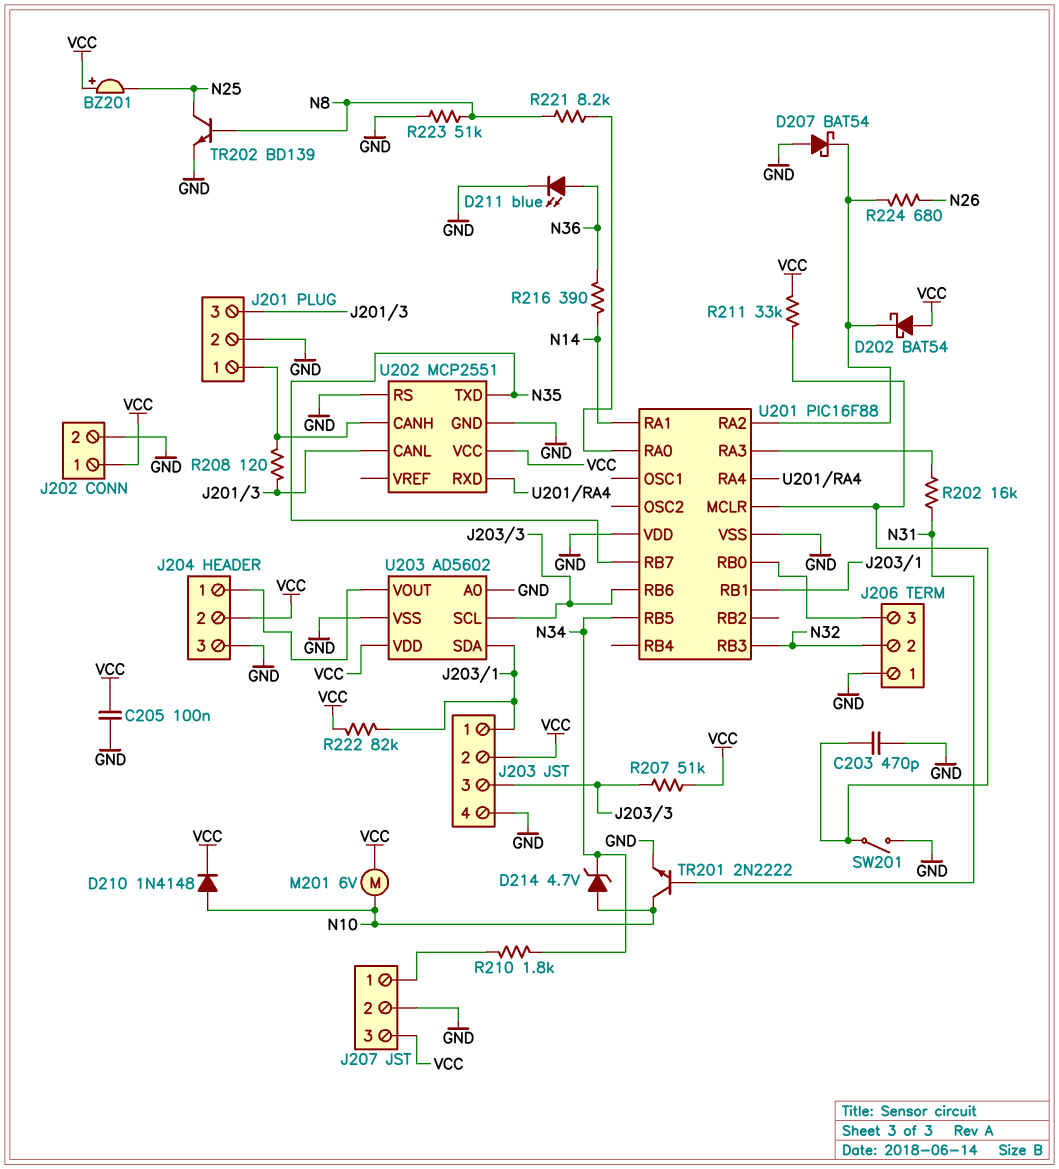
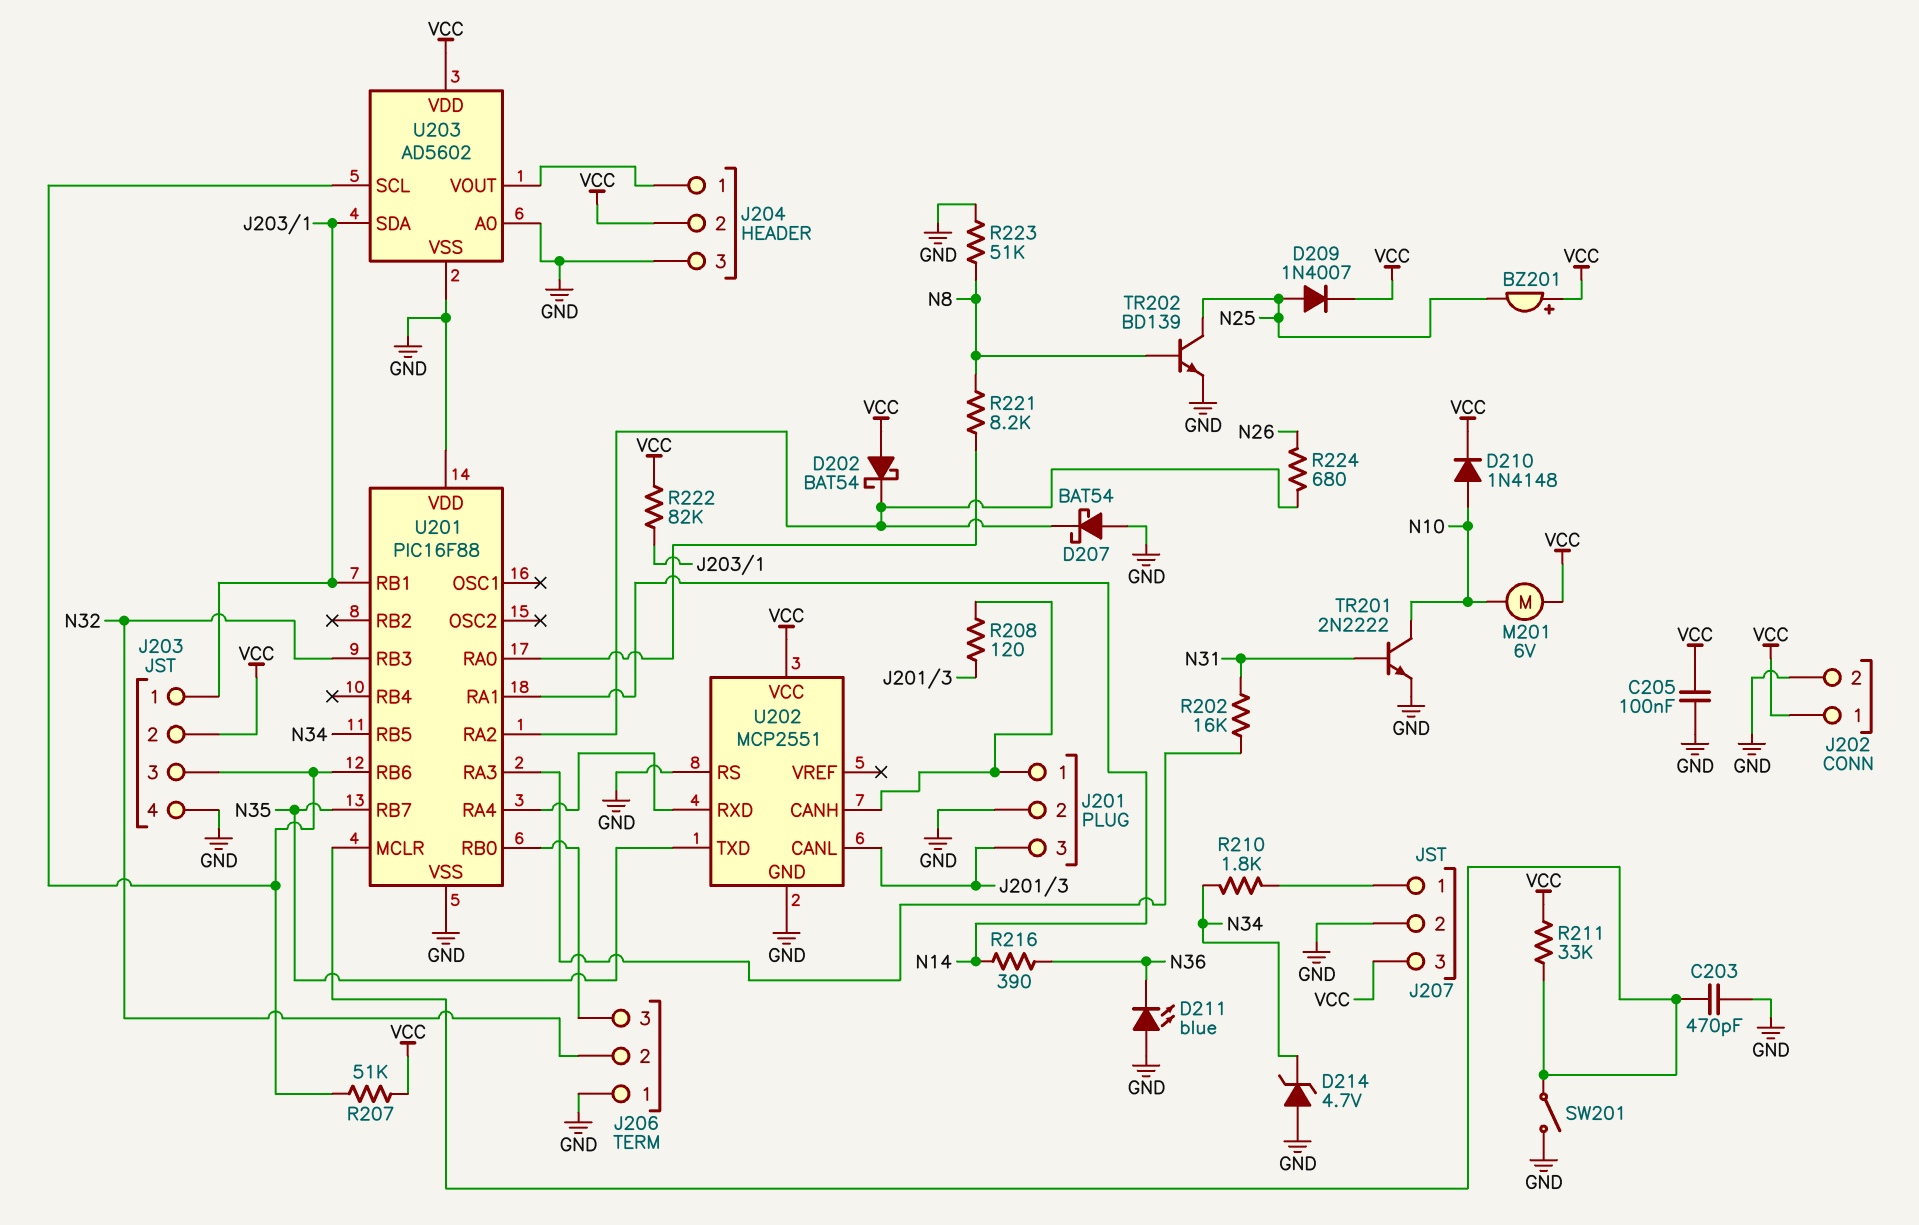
D209: none -> diode 1N4007 (A N25, K VCC)
D211: LED blue (A N36, K GND) -> LED blue (A GND, K N36)
D214: zener 4.7V (A N10, K N34) -> zener 4.7V (A GND, K N34)

